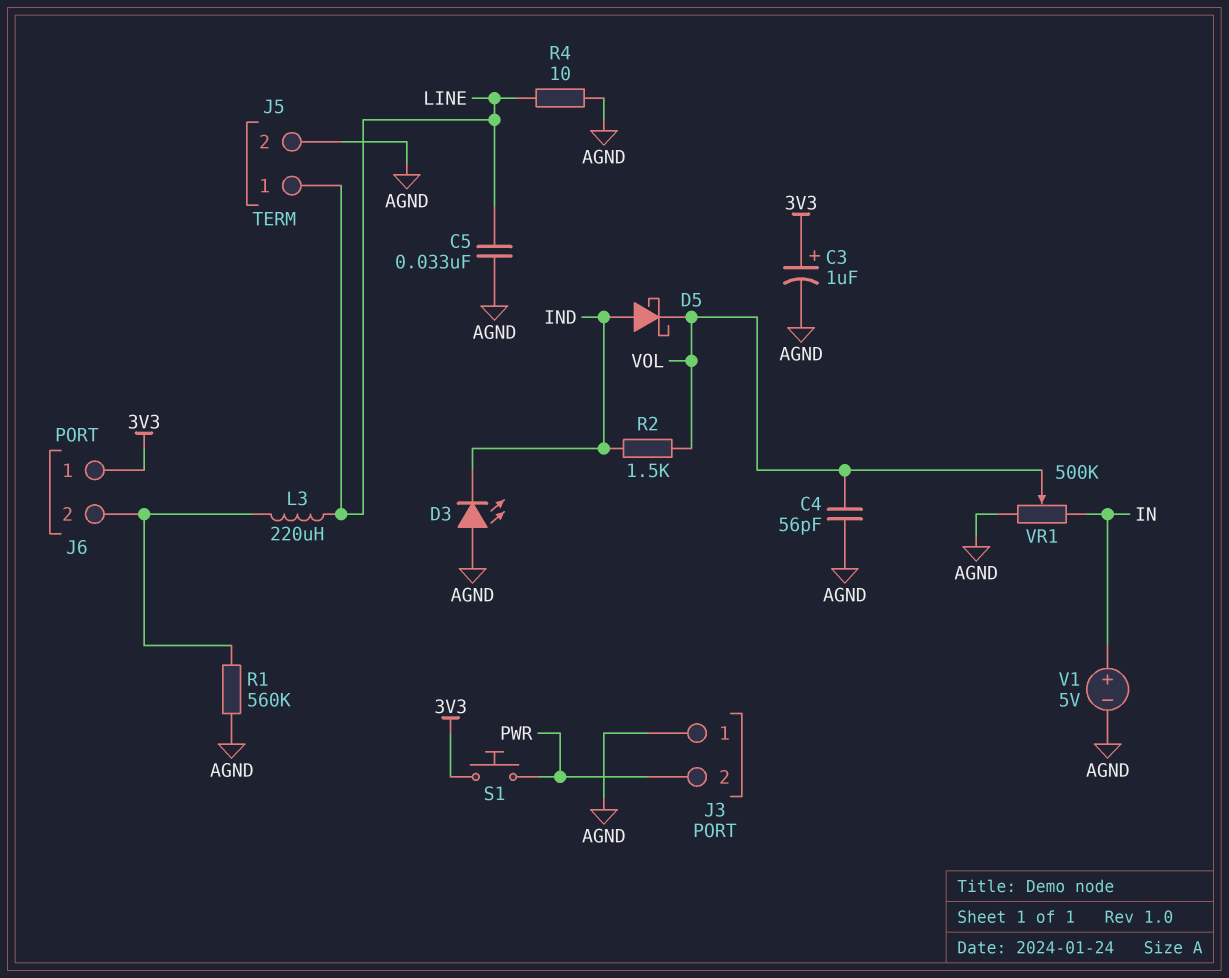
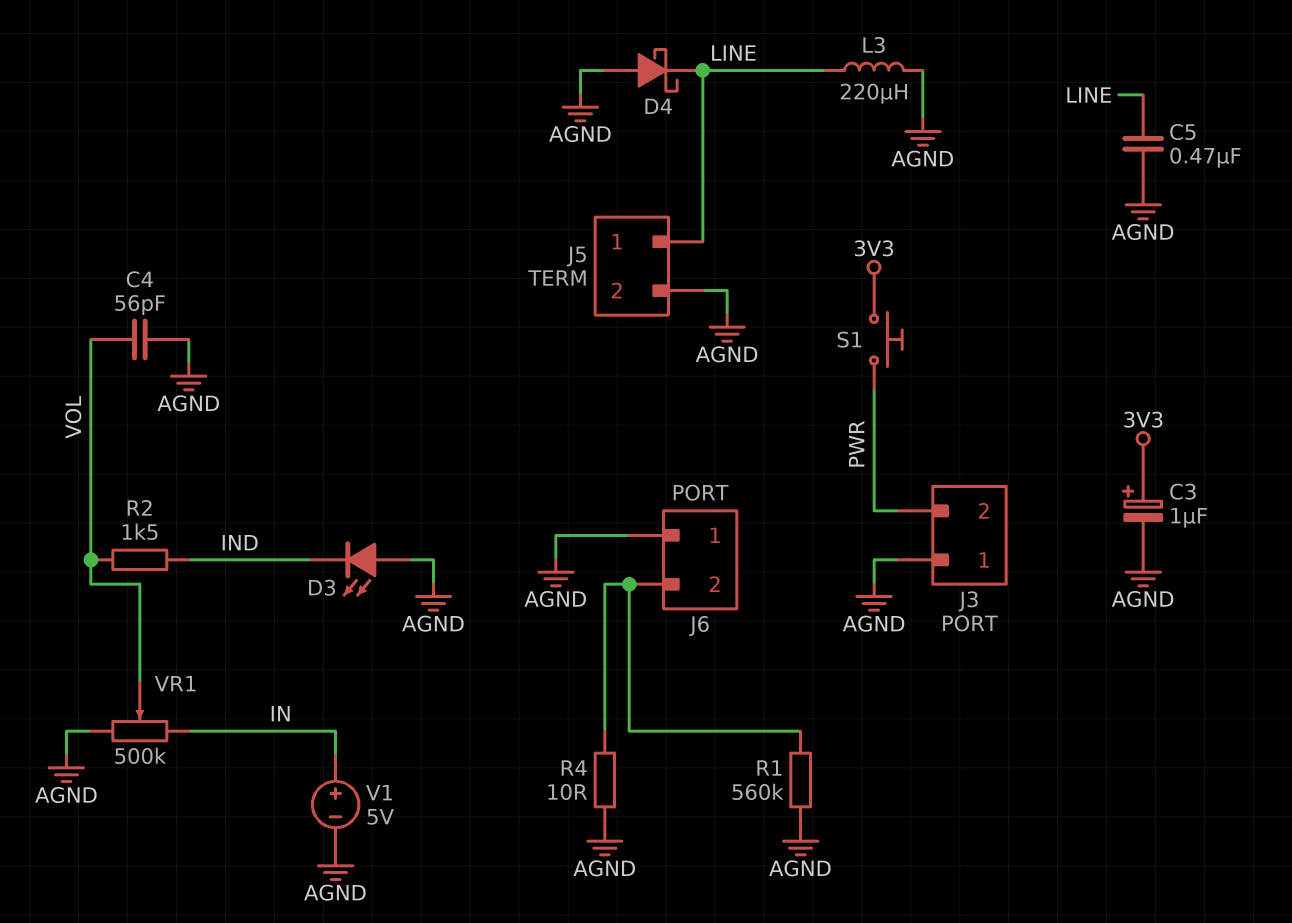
C5: 33nF (AGND, LINE) -> 470nF (AGND, LINE)
D4: none -> schottky (A AGND, K LINE)
D5: schottky (A IND, K VOL) -> none
J6 pin 1: 3V3 -> AGND
L3: 220uH (J6/2, LINE) -> 220uH (AGND, LINE)
R4: 10 (AGND, LINE) -> 10 (AGND, J6/2)

